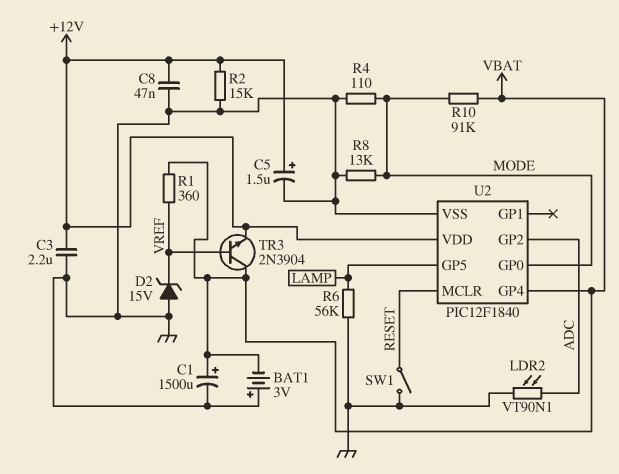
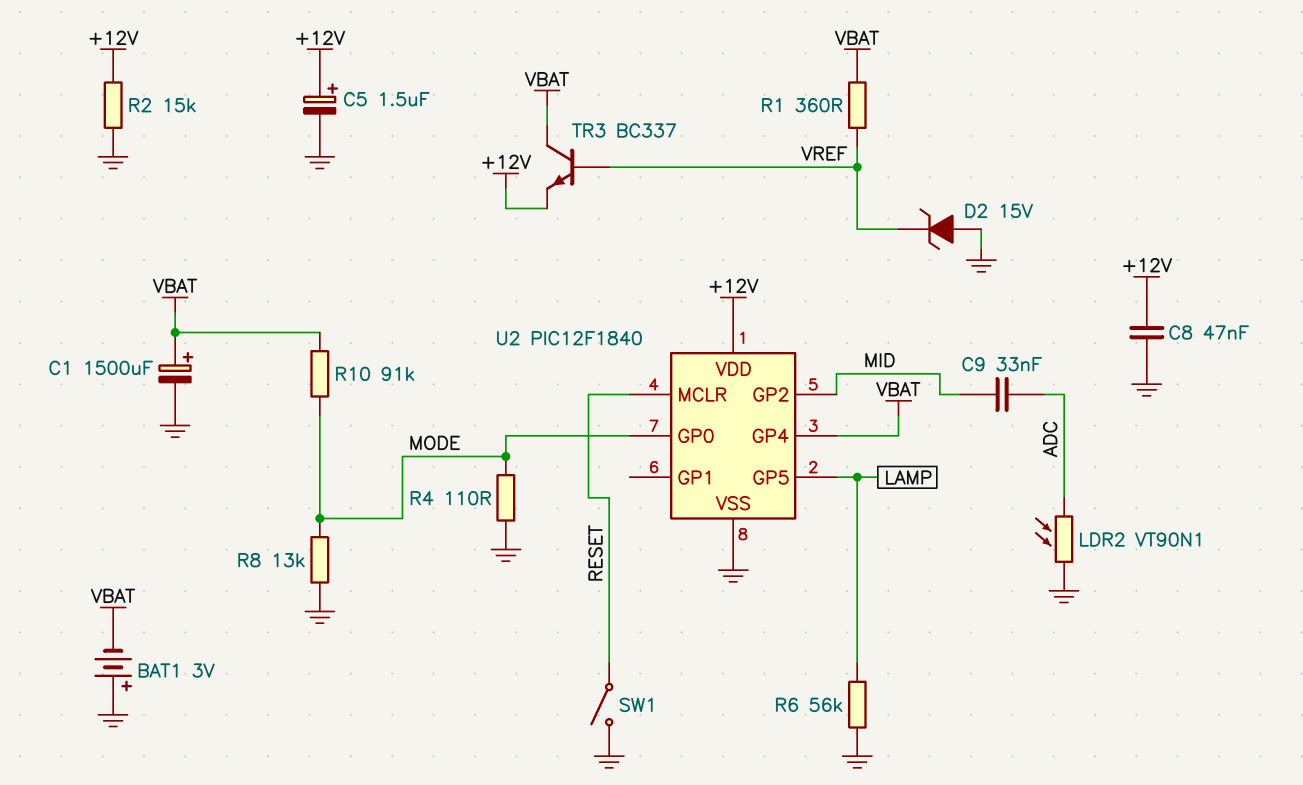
C3: 2.2uF (+12V, GND) -> none
C9: none -> 33nF (ADC, MID)
TR3: NPN 2N3904 (B VREF, C VBAT, E +12V) -> NPN BC337 (B VREF, C VBAT, E +12V)
U2 pin GP2: ADC -> MID

